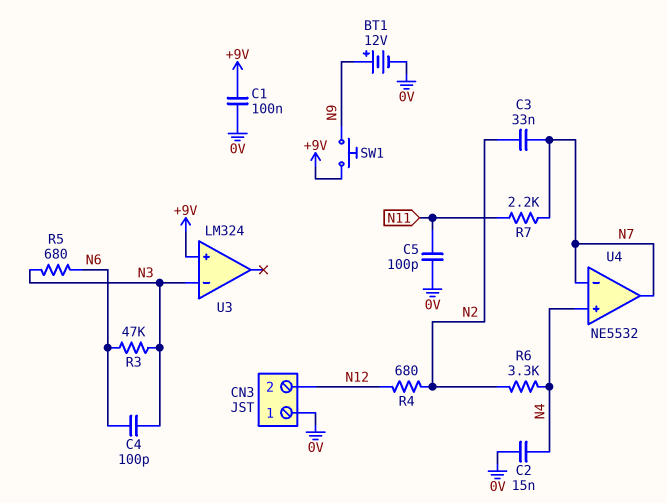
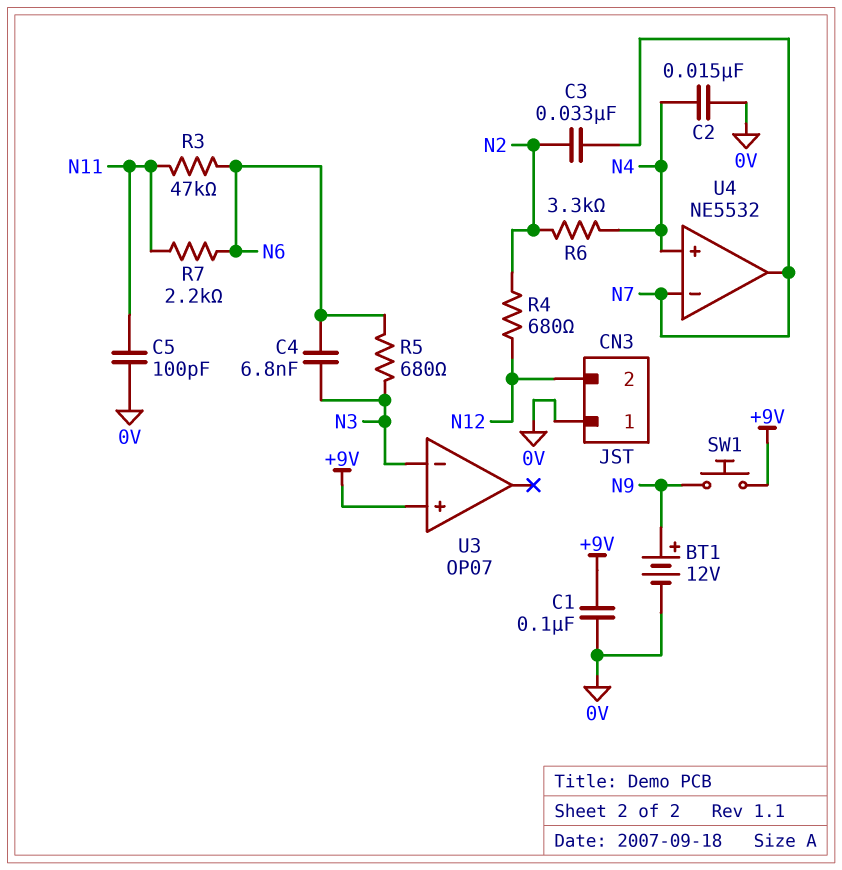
C4: 100pF (N3, N6) -> 6.8nF (N3, N6)
R3: 47k (N3, N6) -> 47k (N6, N11)
R7: 2.2k (N7, N11) -> 2.2k (N6, N11)
U3: LM324 -> OP07

